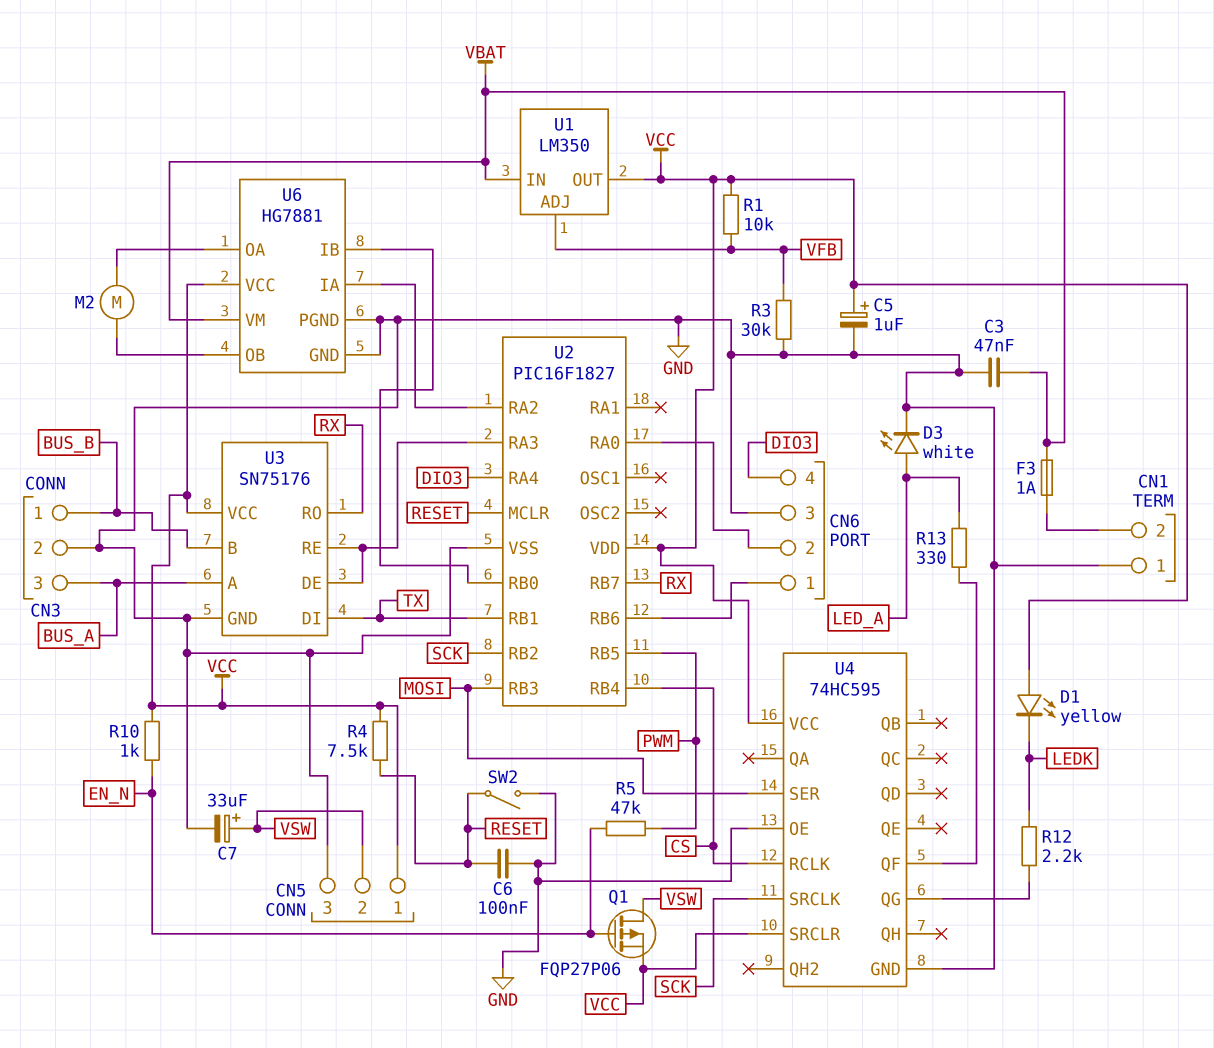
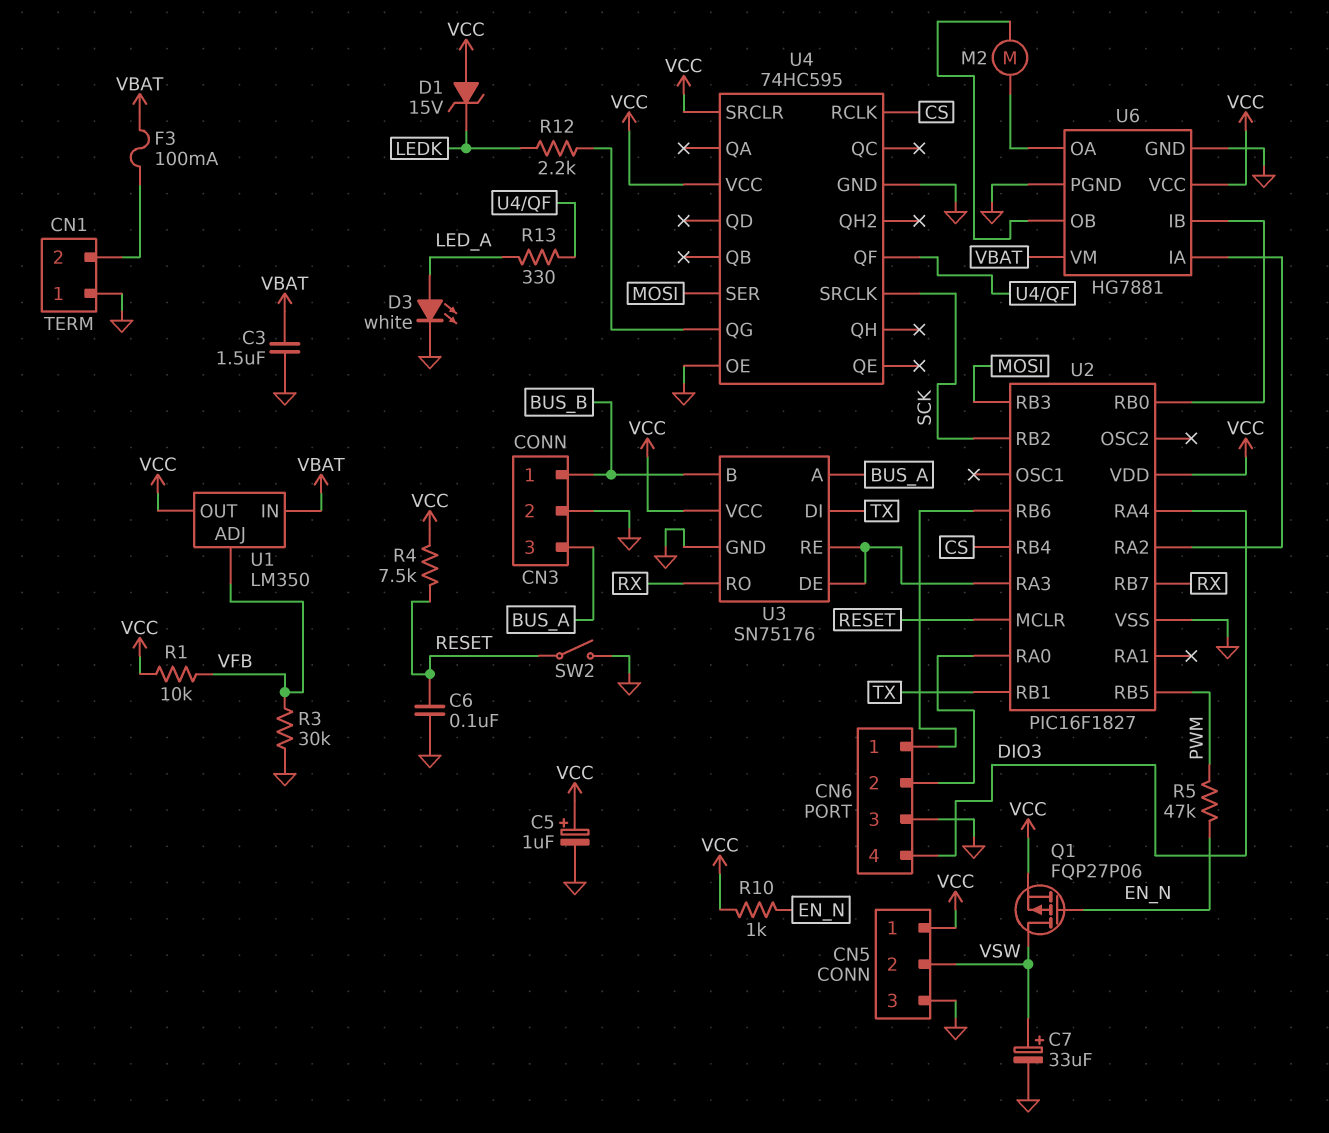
C3: 47nF (GND, VBAT) -> 1.5uF (GND, VBAT)
D1: LED yellow (A VCC, K LEDK) -> zener 15V (A VCC, K LEDK)
F3: 1A (CN1/2, VBAT) -> 100mA (CN1/2, VBAT)

